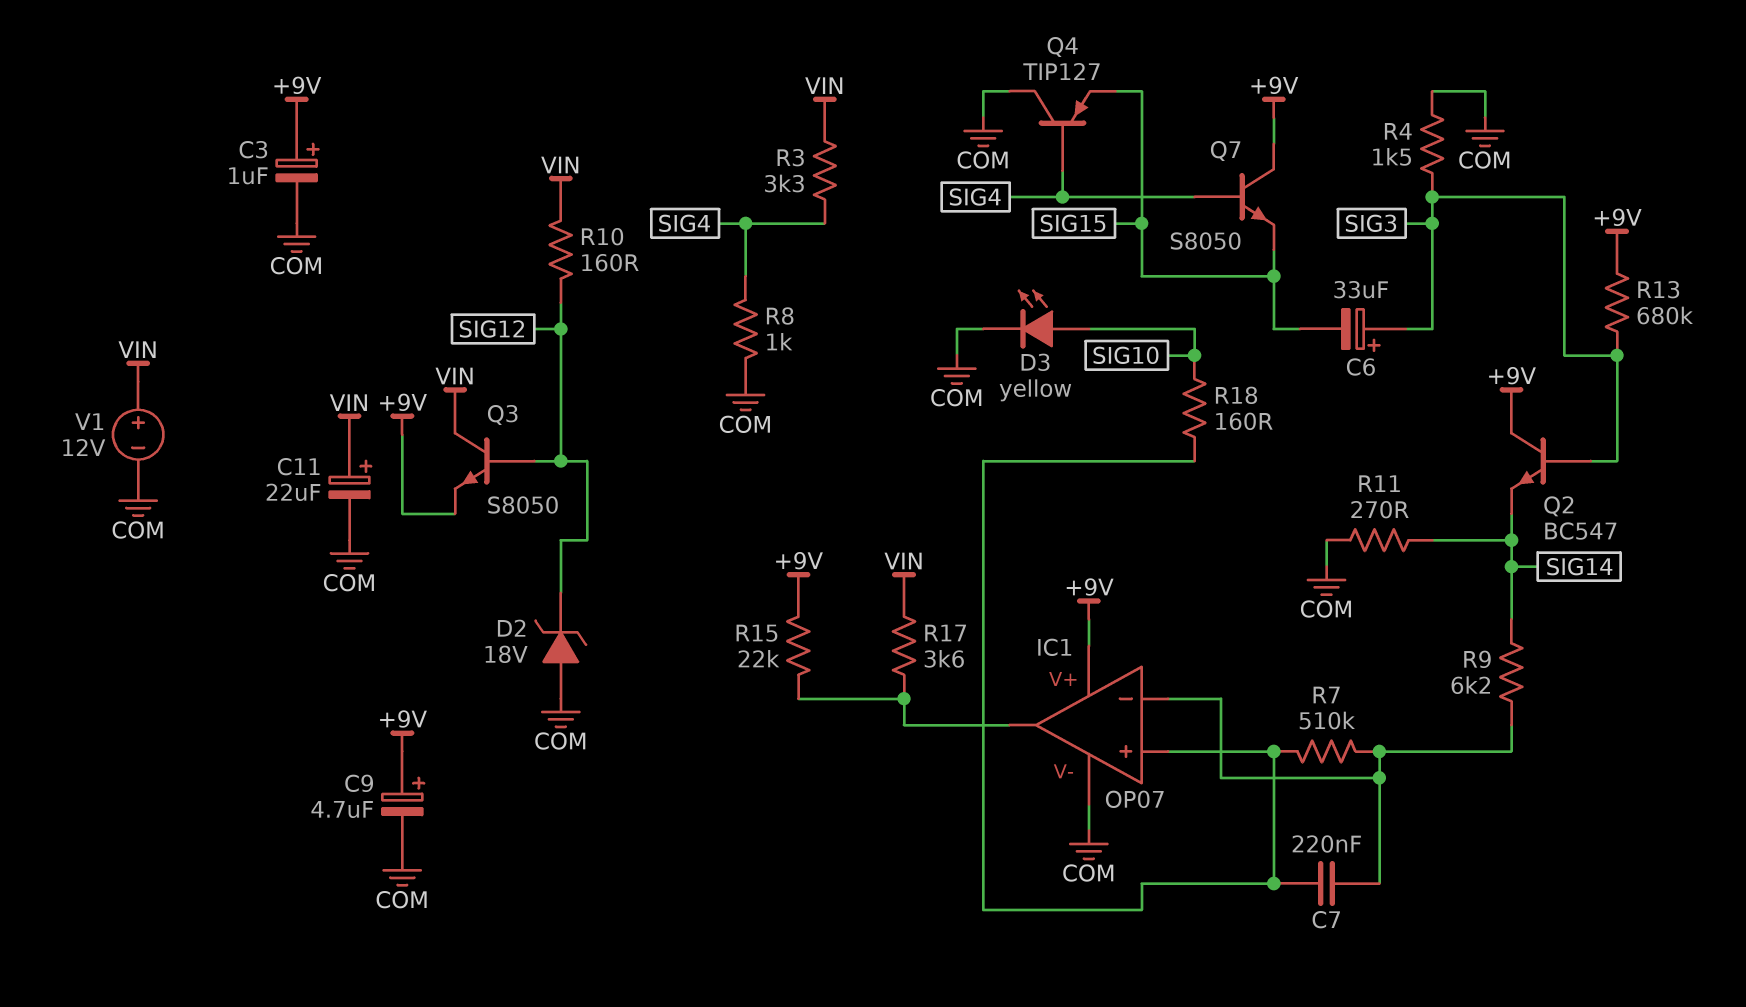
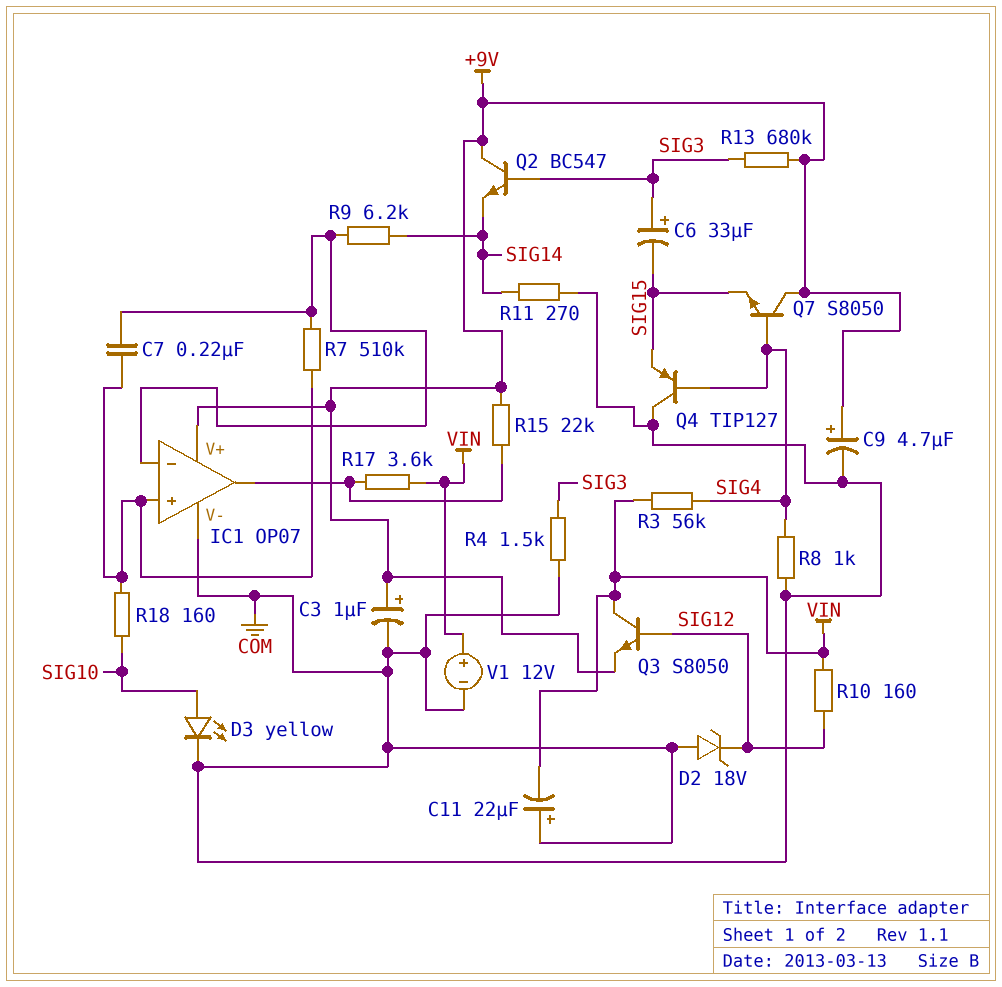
C11: 22uF (plus VIN, minus COM) -> 22uF (plus COM, minus VIN)
R3: 3.3k (SIG4, VIN) -> 56k (SIG4, VIN)

